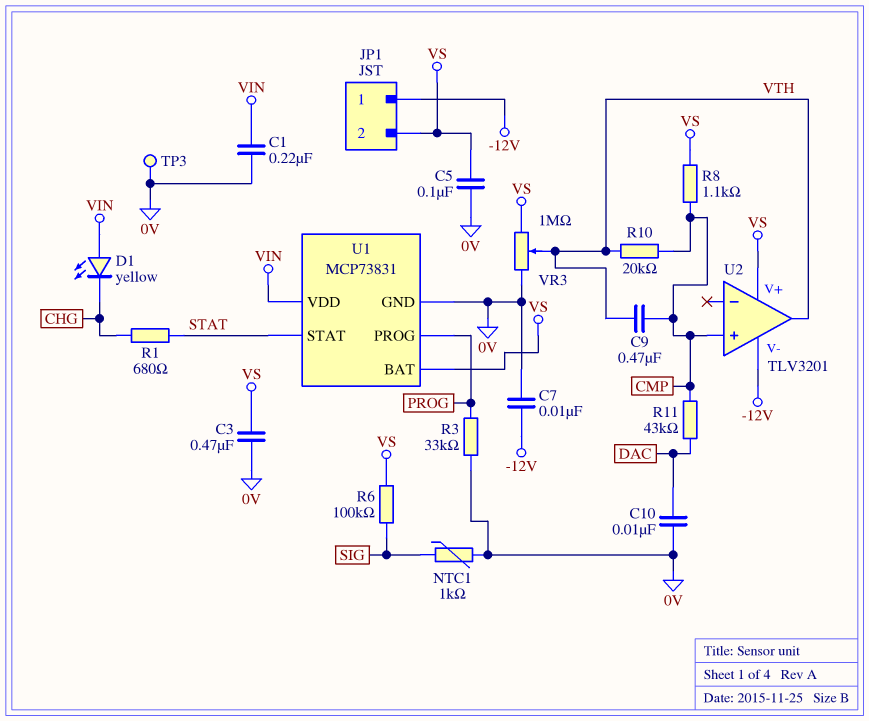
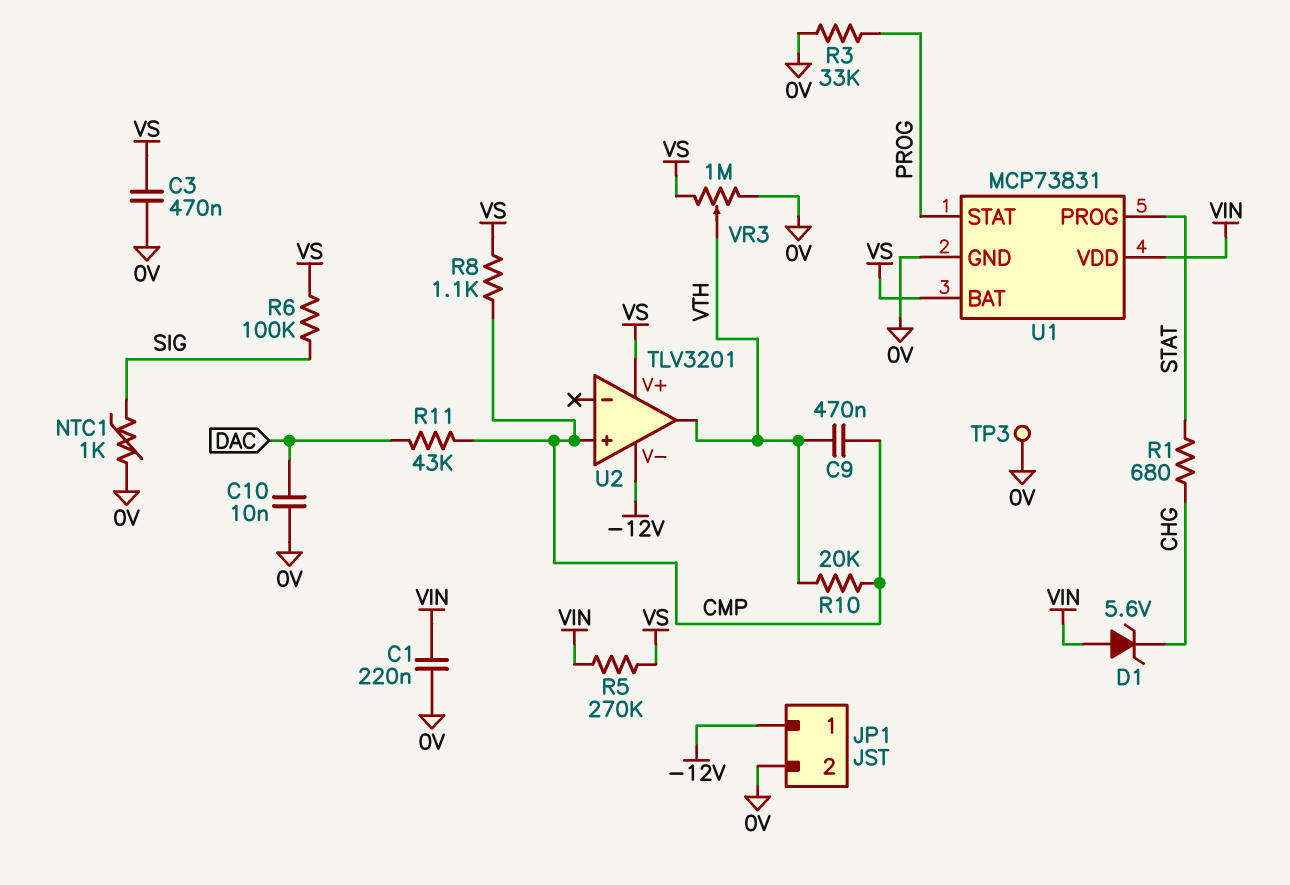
C5: 100nF (0V, VS) -> none
C7: 10nF (-12V, 0V) -> none
D1: LED yellow (A VIN, K CHG) -> zener 5.6V (A VIN, K CHG)
JP1 pin 2: VS -> 0V
R5: none -> 270k (VIN, VS)
U1 pin PROG: PROG -> STAT
U1 pin STAT: STAT -> PROG

